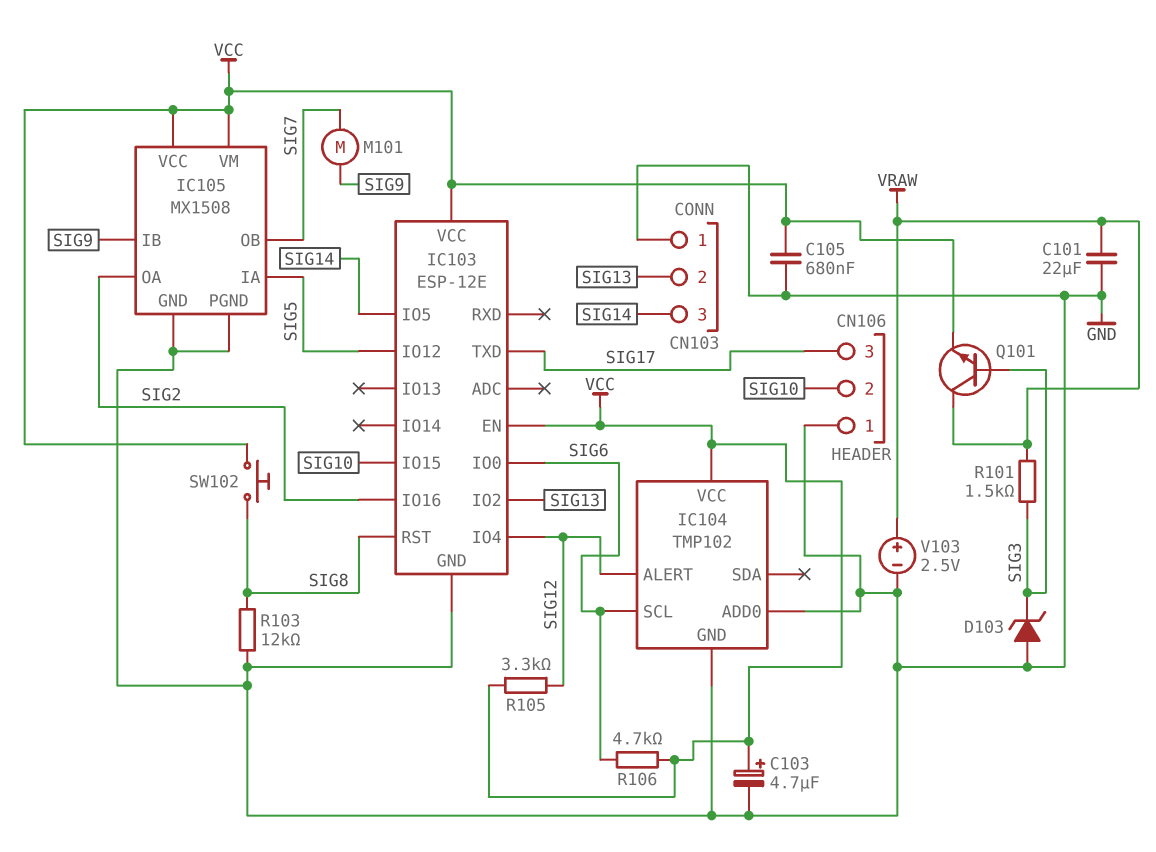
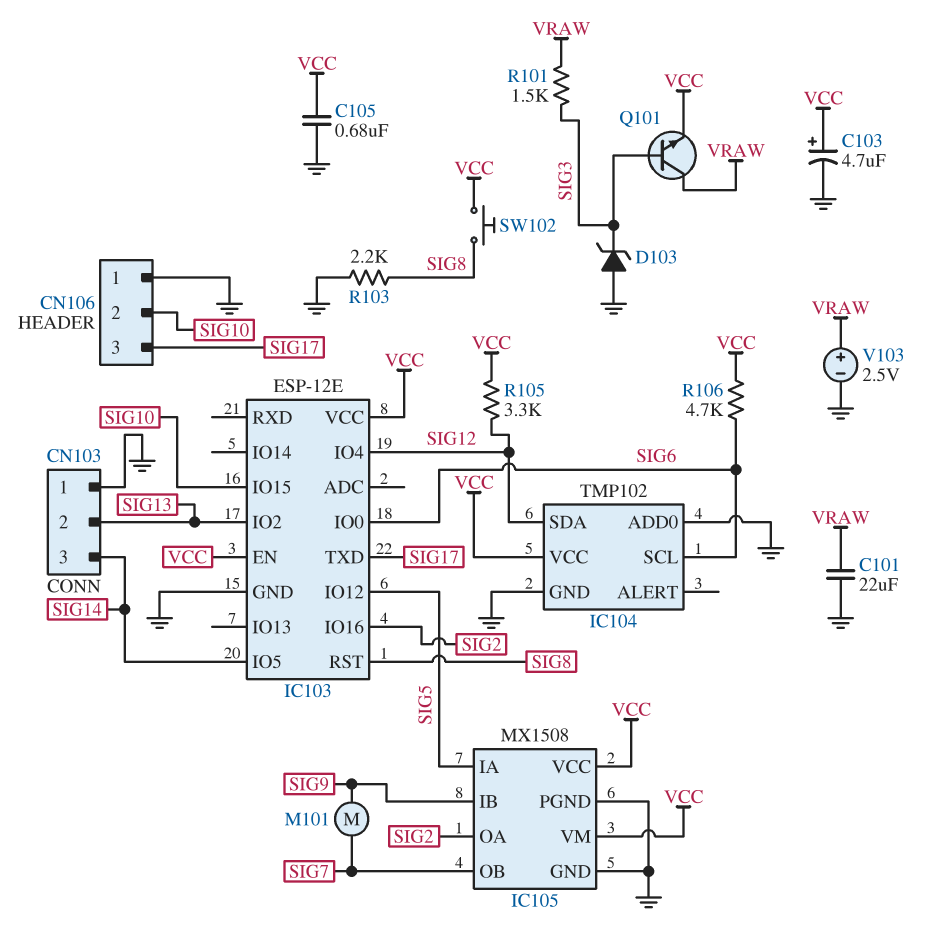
IC104 pin ALERT: SIG12 -> none
IC104 pin SDA: none -> SIG12
R103: 12k (GND, SIG8) -> 2.2k (GND, SIG8)

